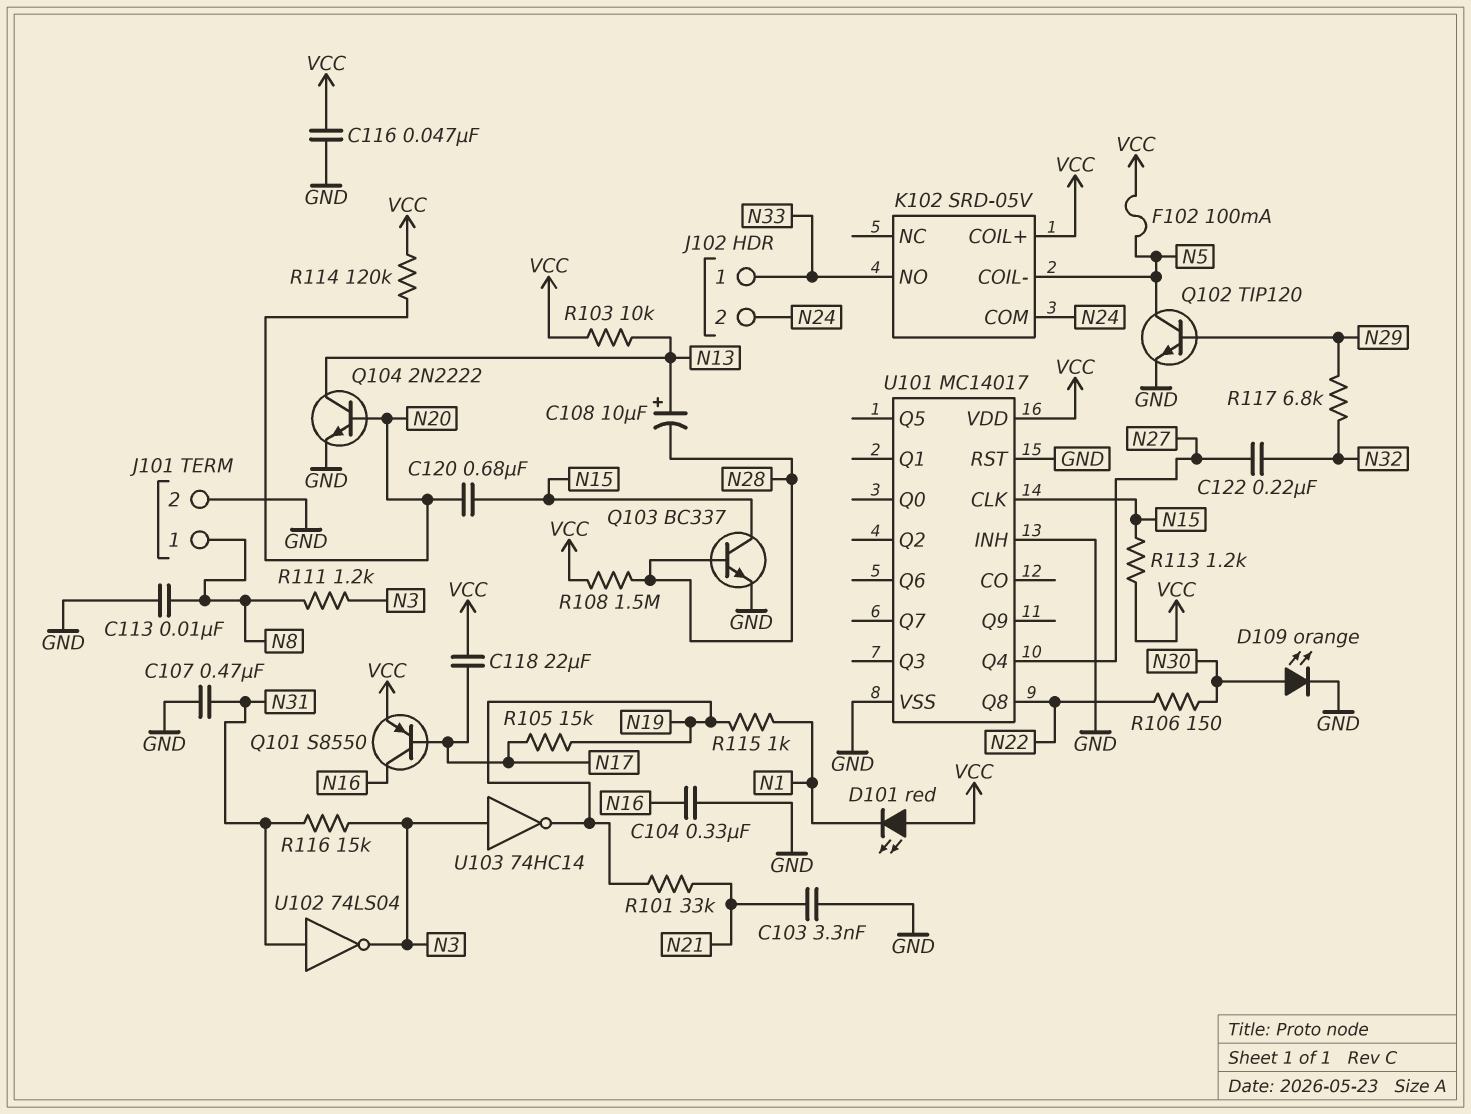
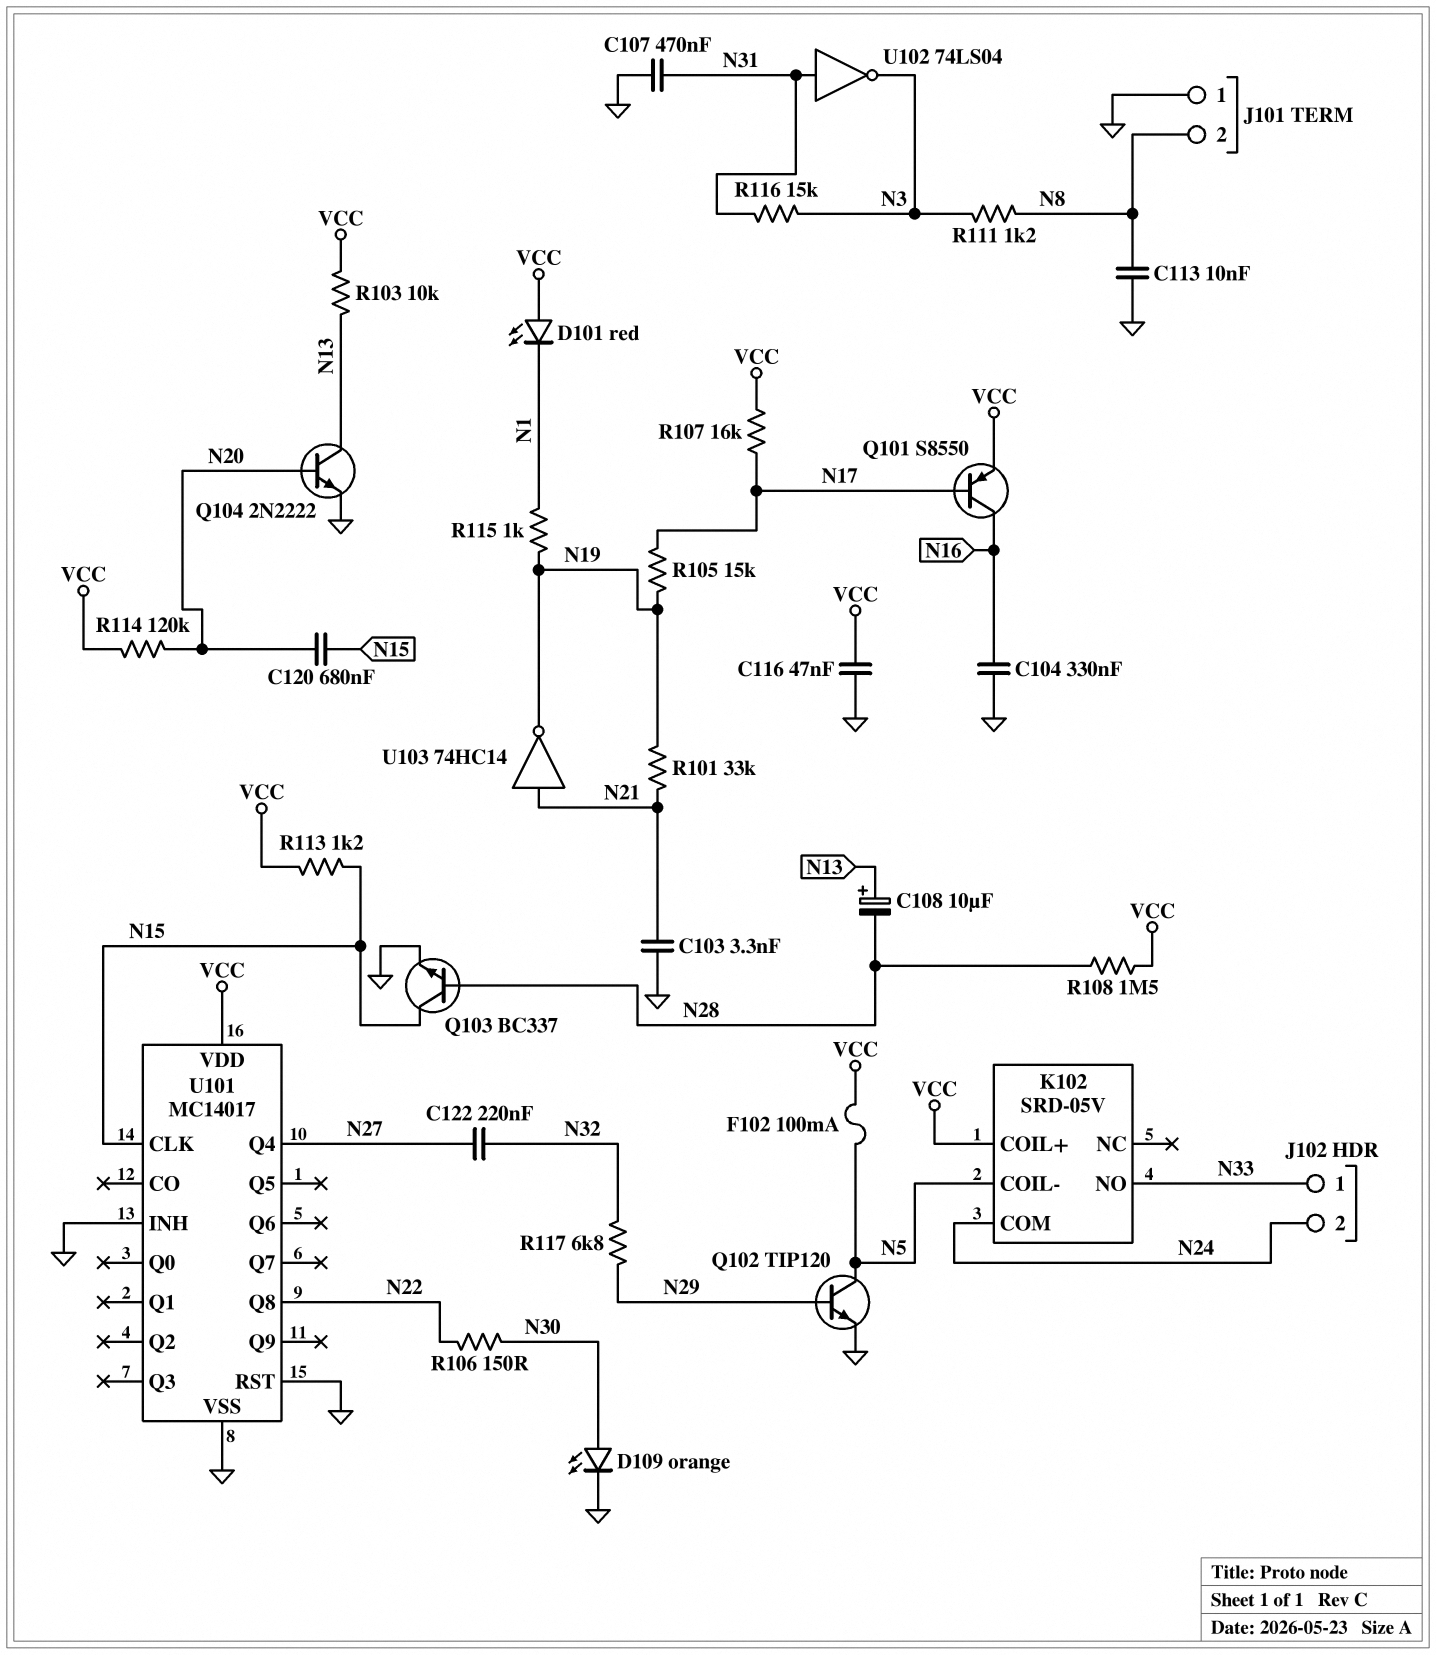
C118: 22uF (N17, VCC) -> none
J101 pin 1: N8 -> GND
J101 pin 2: GND -> N8
R107: none -> 16k (N17, VCC)
U103: NOT 74HC14 (in N3, out N19) -> NOT 74HC14 (in N21, out N19)

